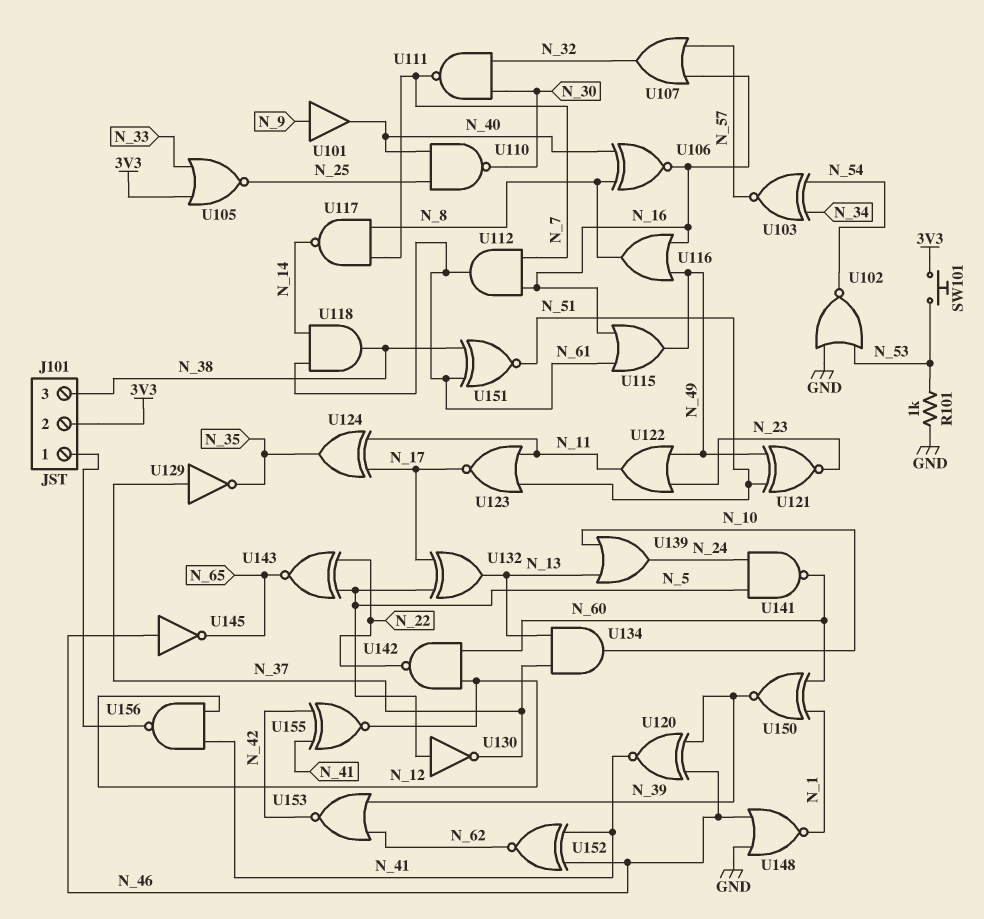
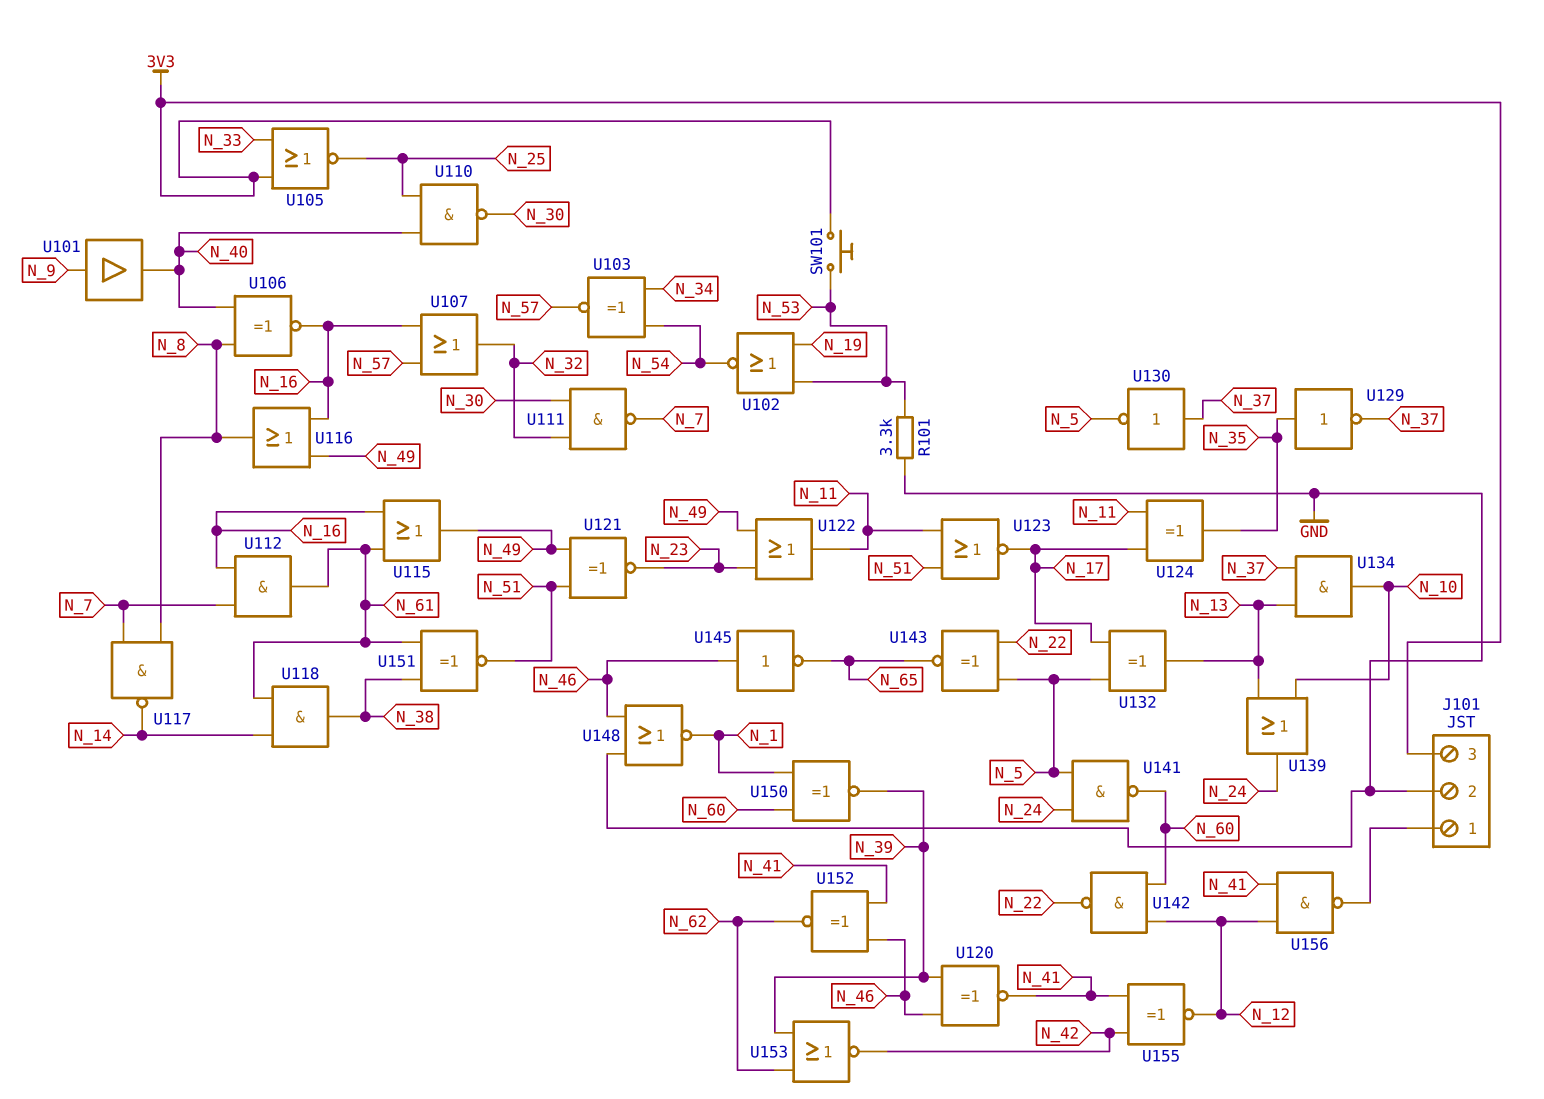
J101 pin 2: 3V3 -> GND
J101 pin 3: N_38 -> 3V3
R101: 1k (GND, N_53) -> 3.3k (GND, N_53)
U102: NOR (in GND, in N_53, out N_54) -> NOR (in N_19, in N_53, out N_54)
U129: NOT (in N_37, out N_35) -> NOT (in N_35, out N_37)
U130: NOT (in N_5, out N_37) -> NOT (in N_37, out N_5)

